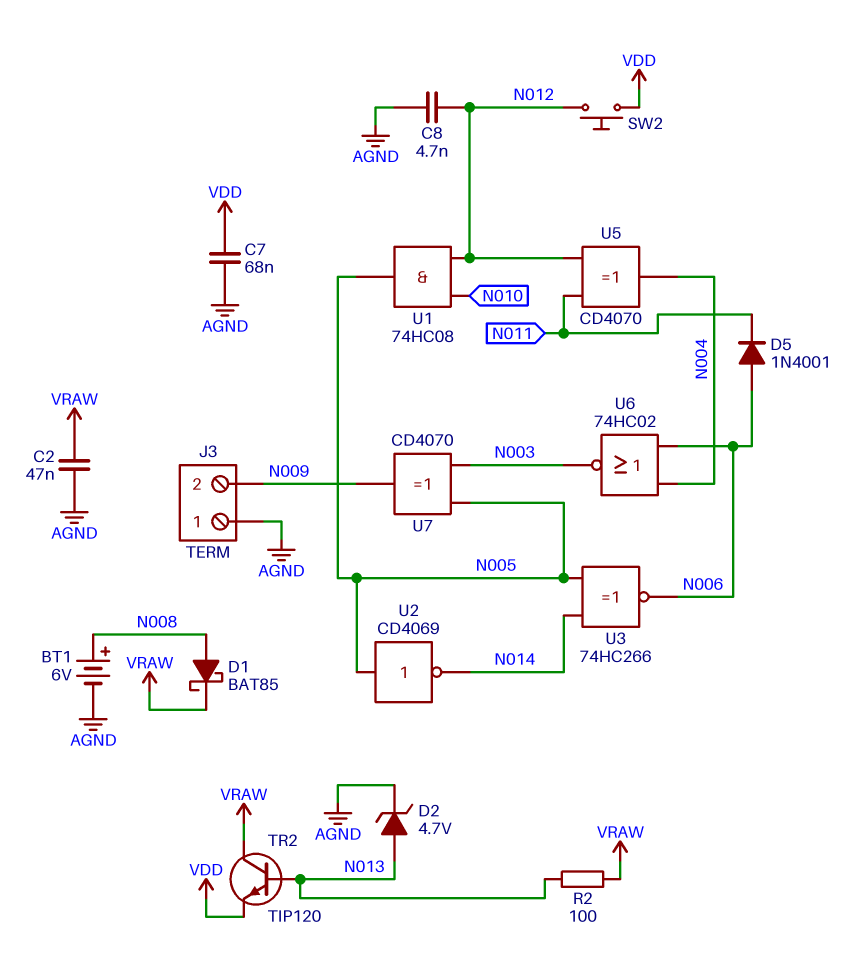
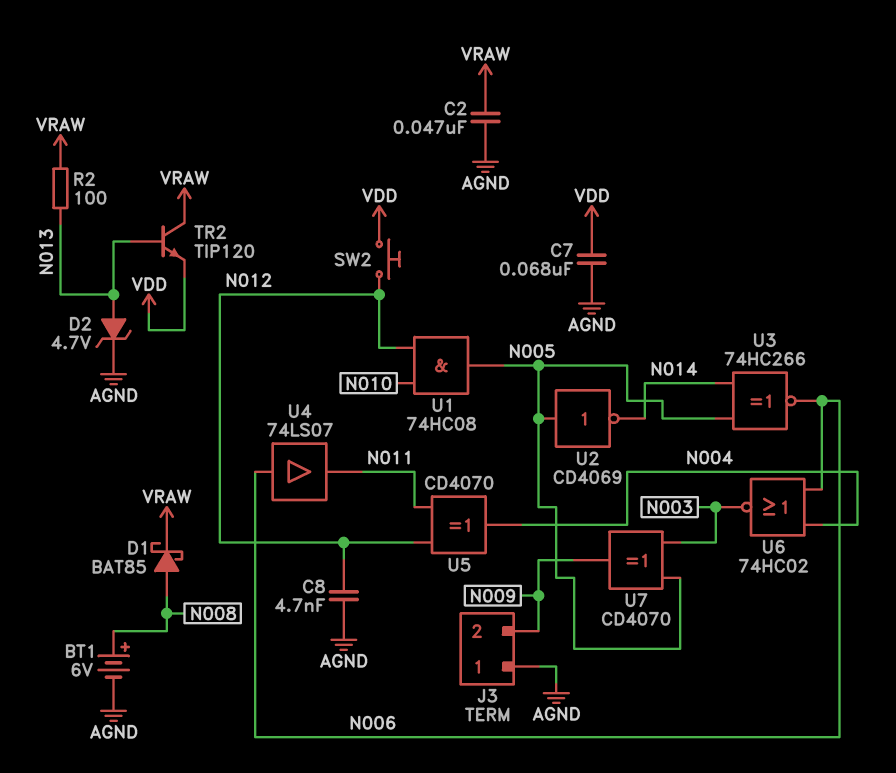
D5: diode 1N4001 (A N006, K N011) -> none
U4: none -> buffer 74LS07 (in N006, out N011)

